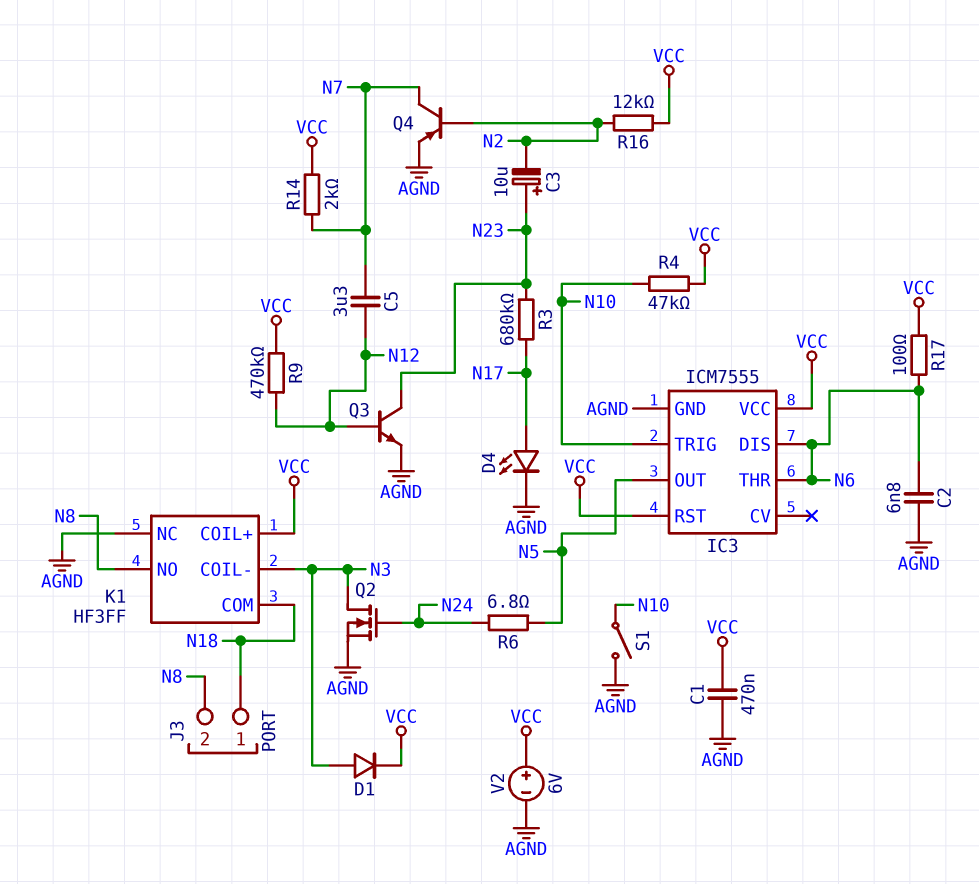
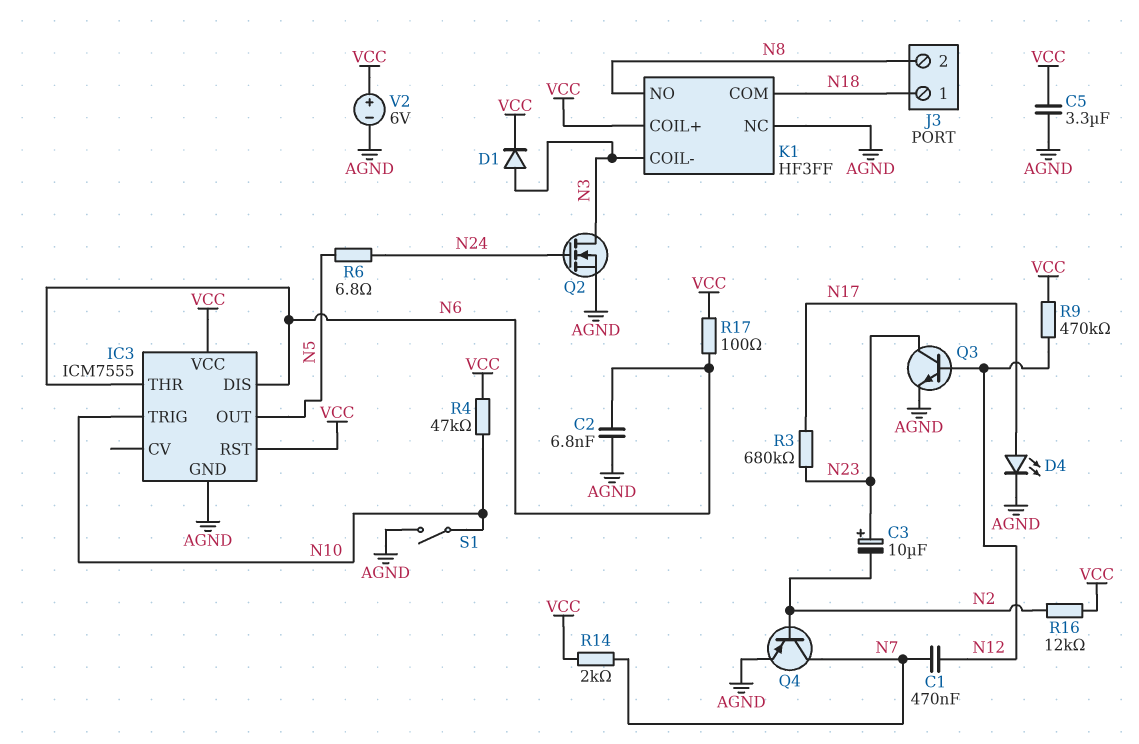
C1: 470nF (AGND, VCC) -> 470nF (N7, N12)
C5: 3.3uF (N7, N12) -> 3.3uF (AGND, VCC)

